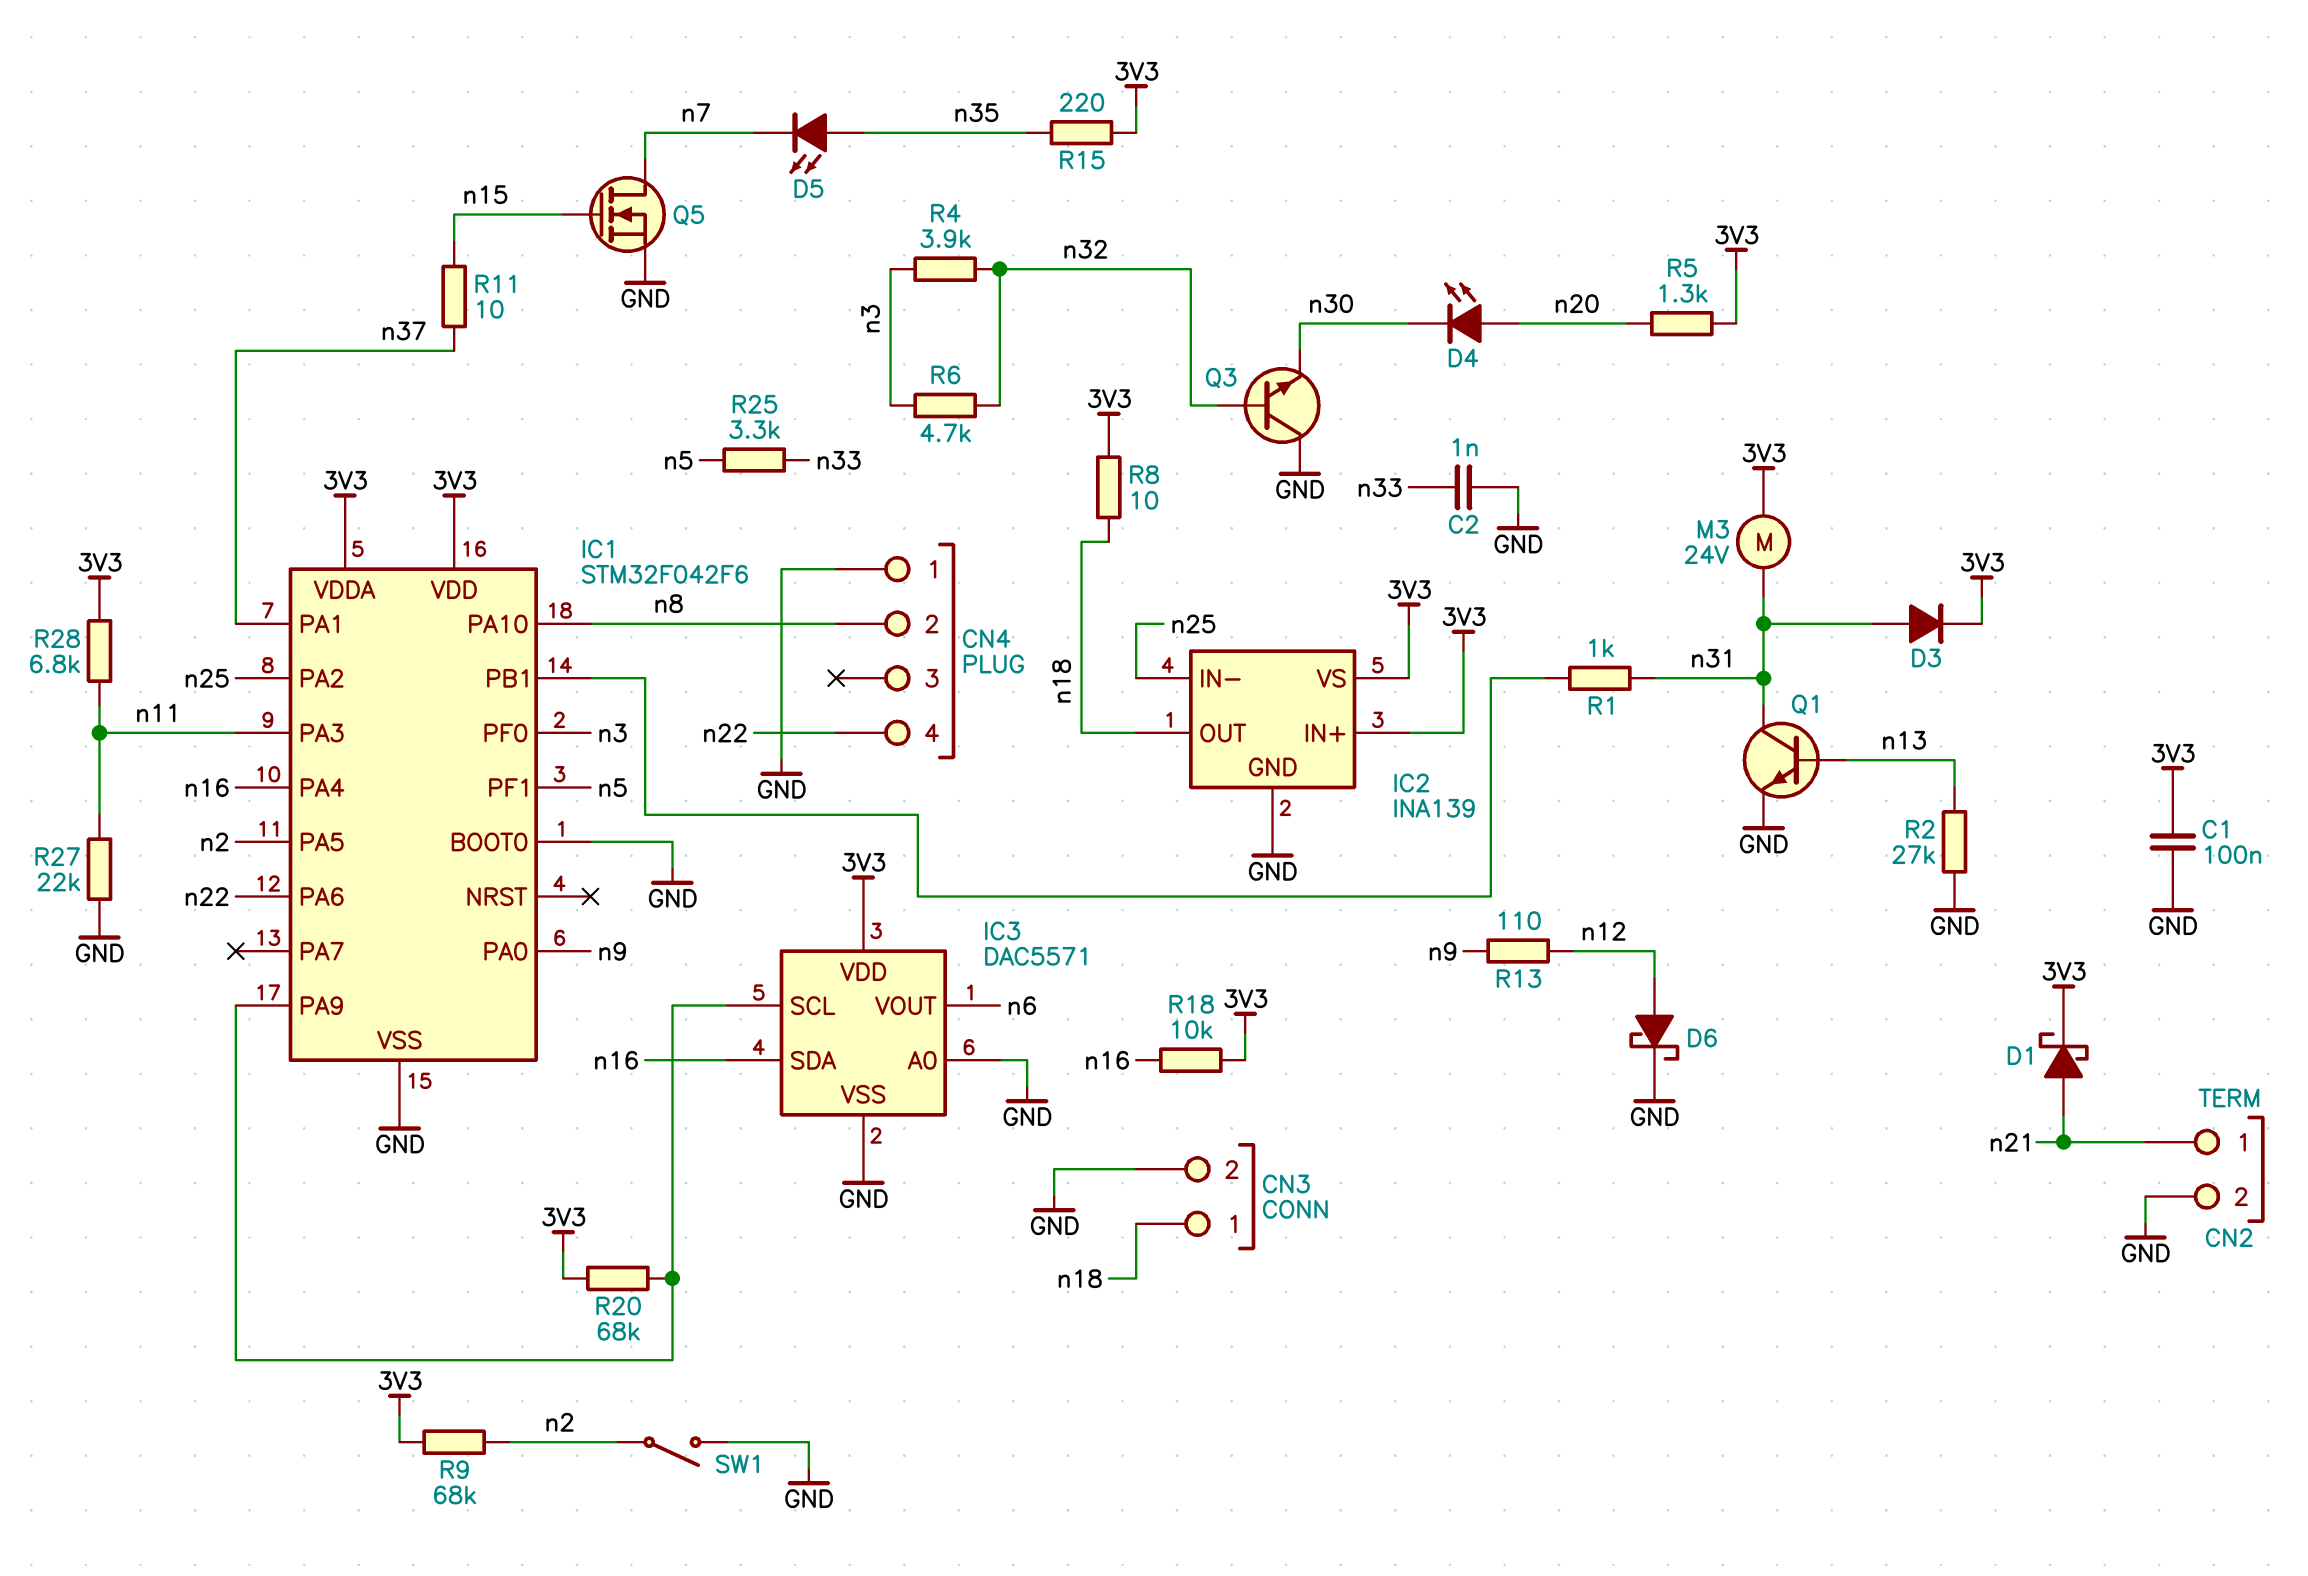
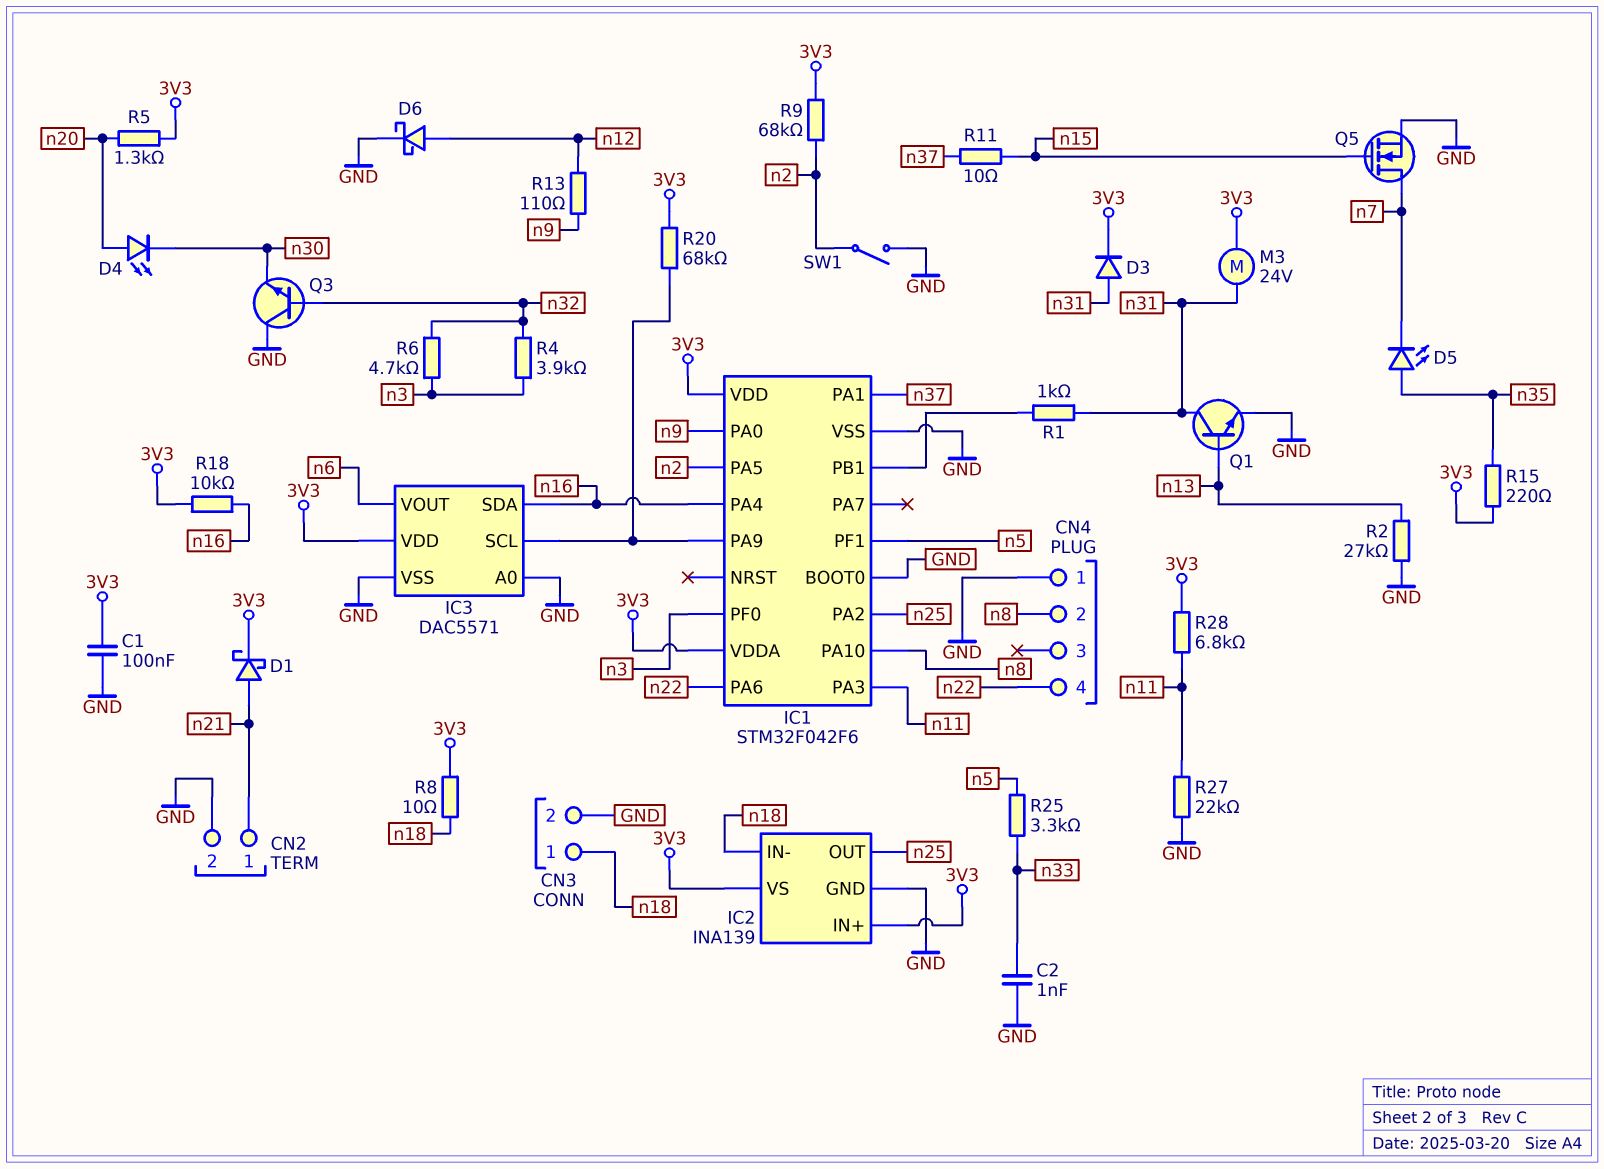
IC2 pin IN-: n25 -> n18
IC2 pin OUT: n18 -> n25

